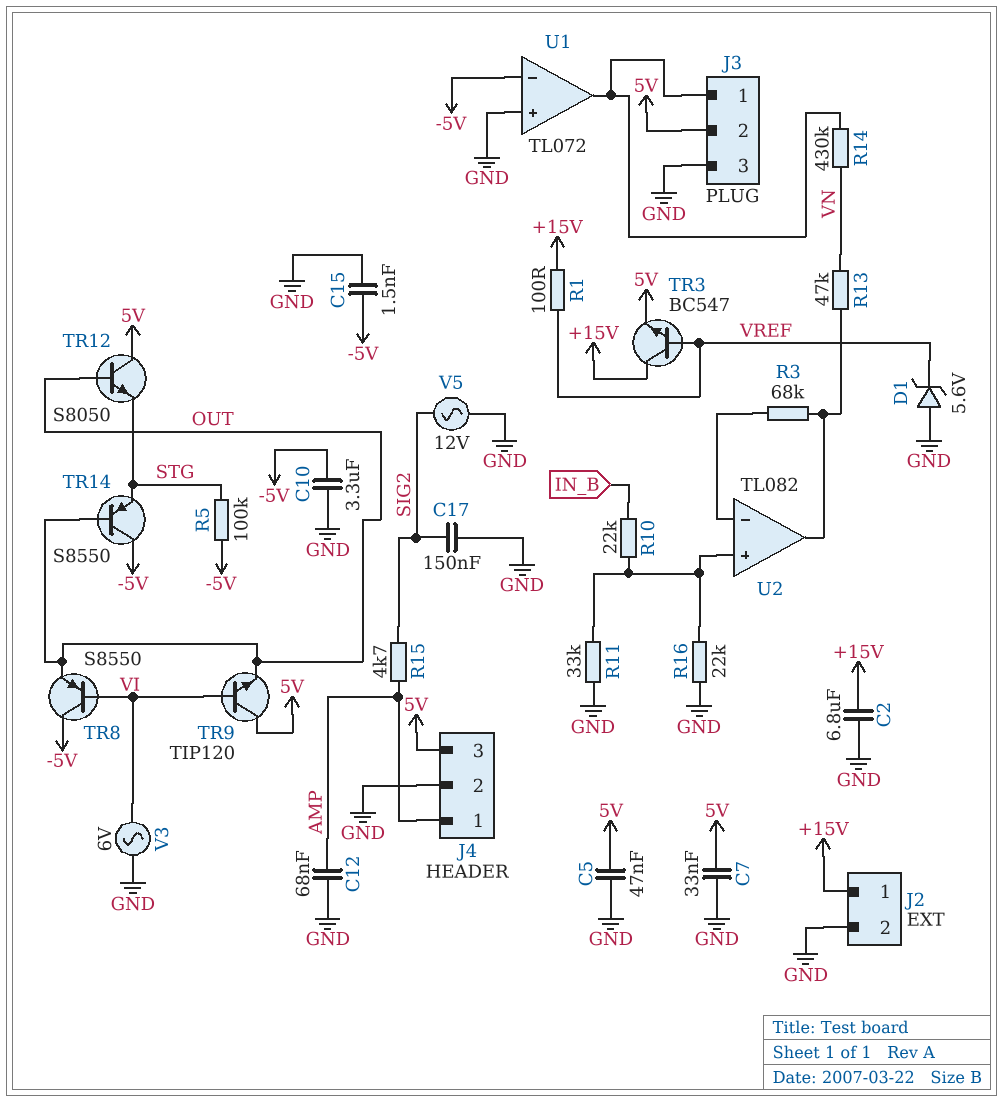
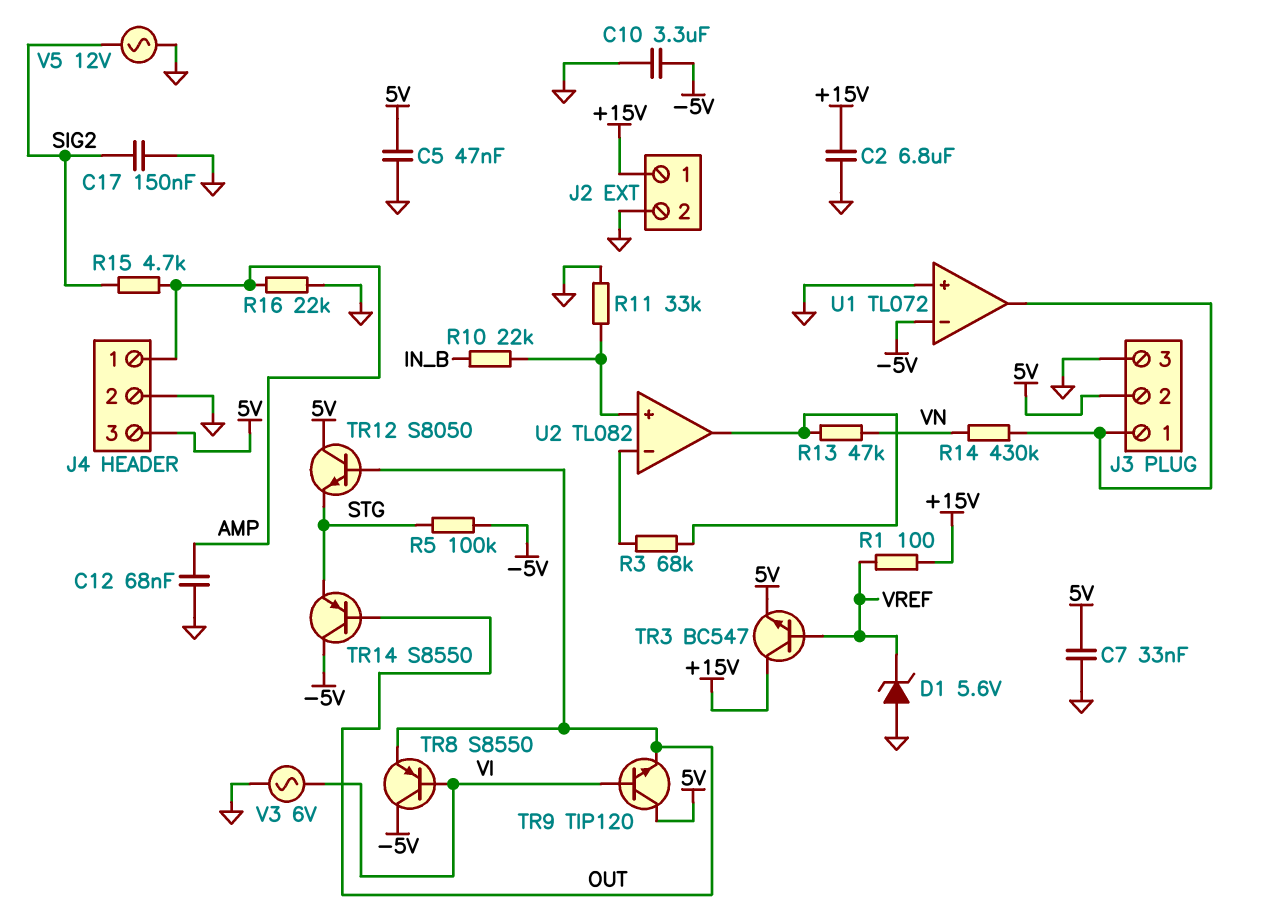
C15: 1.5nF (-5V, GND) -> none
R16: 22k (GND, U2/in+) -> 22k (AMP, GND)

